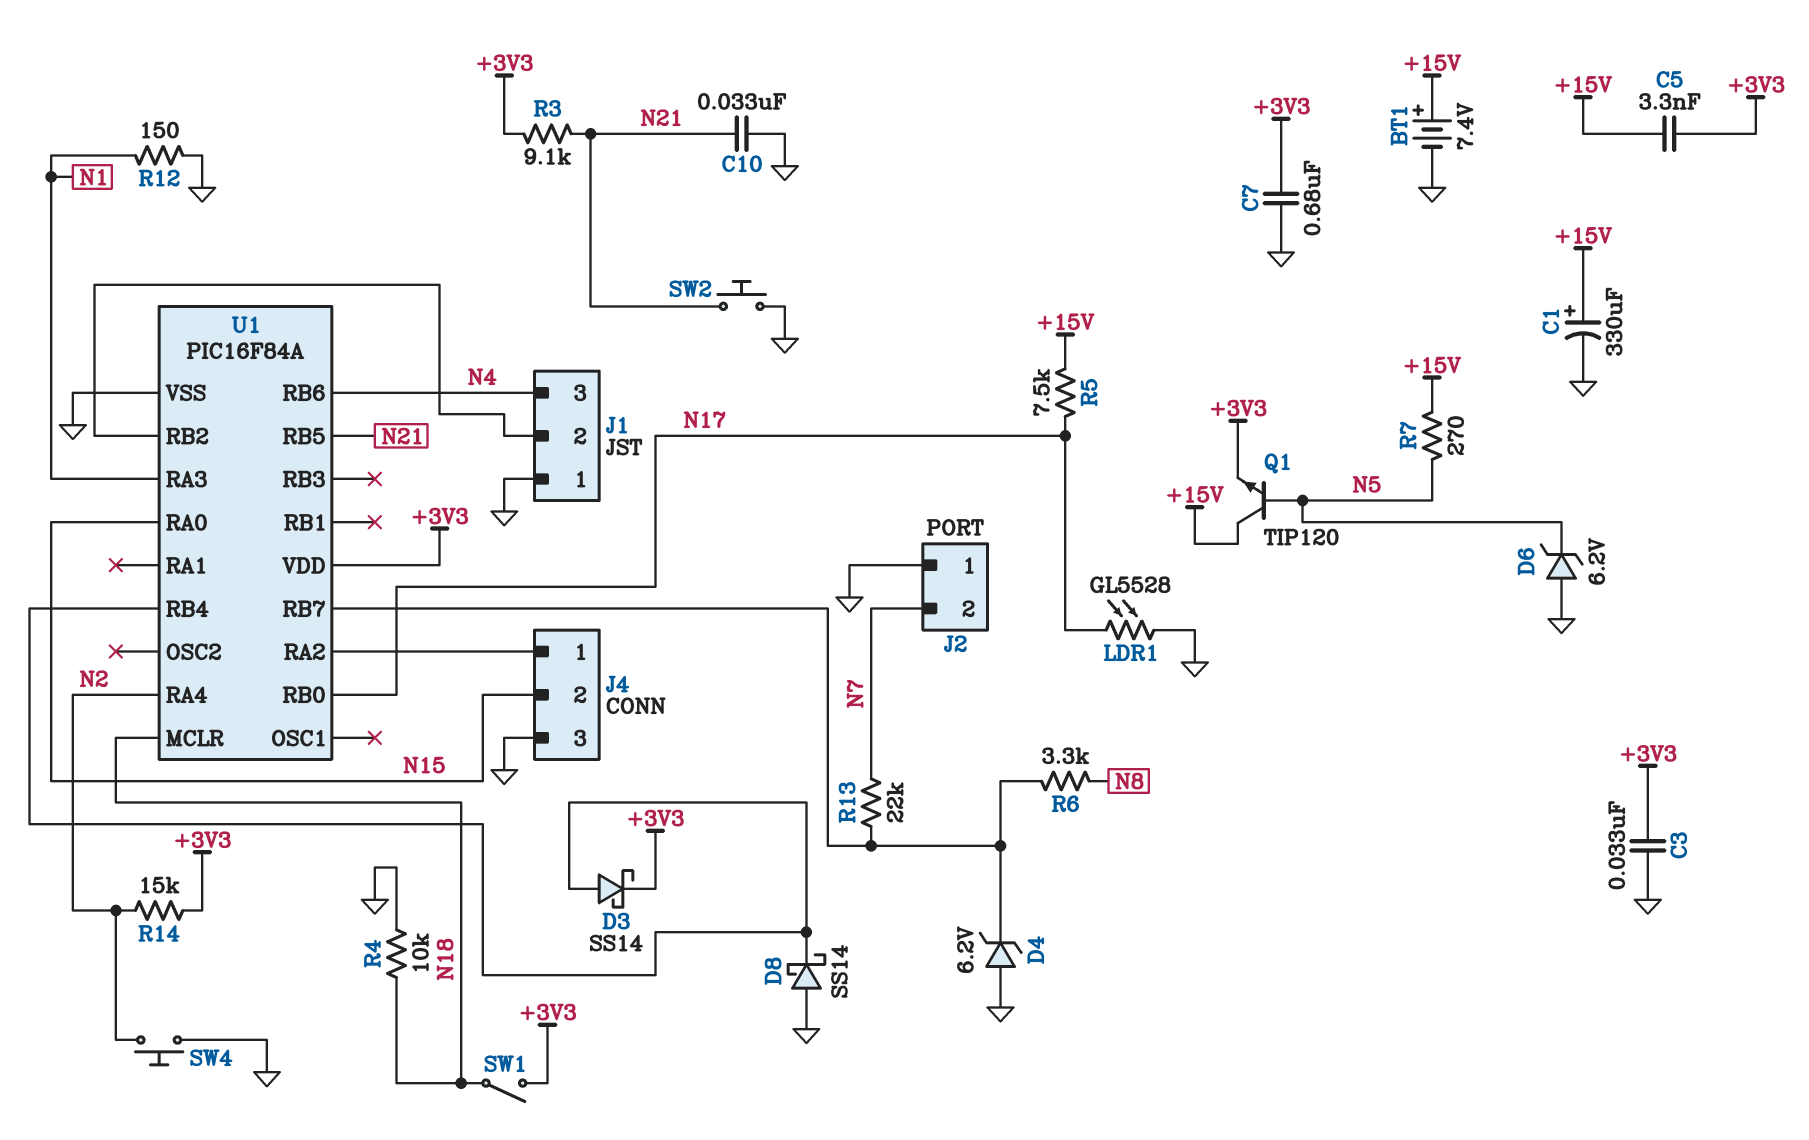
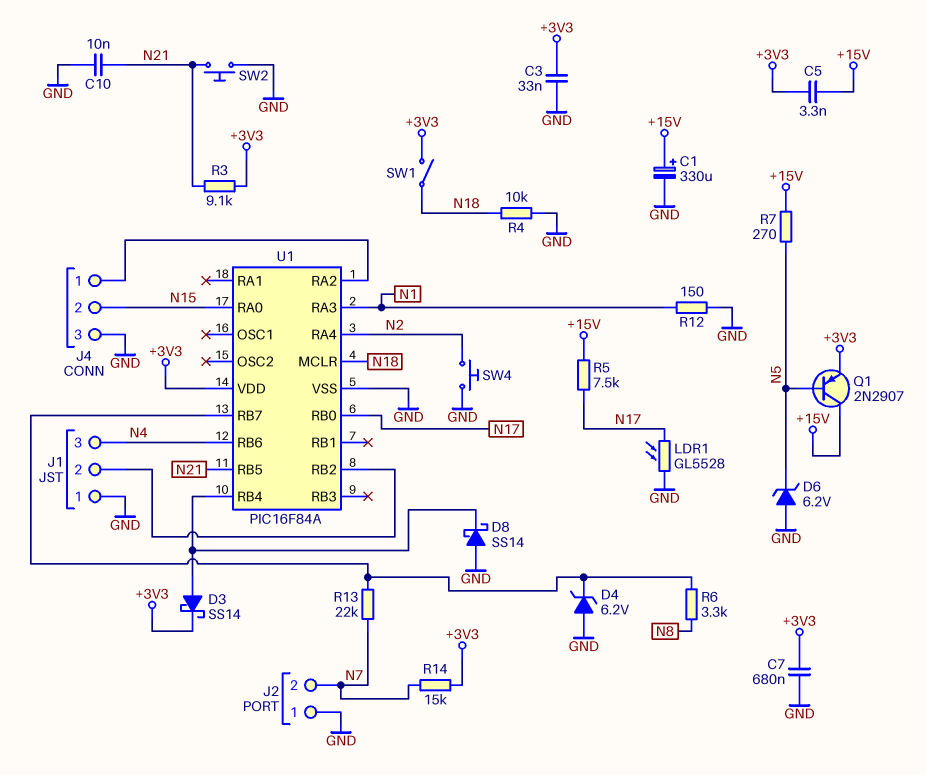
BT1: 7.4V (plus +15V, minus GND) -> none
C10: 33nF (GND, N21) -> 10nF (GND, N21)
Q1: NPN TIP120 (B N5, C +15V, E +3V3) -> PNP 2N2907 (B N5, C +15V, E +3V3)
R14: 15k (+3V3, N2) -> 15k (+3V3, N7)

